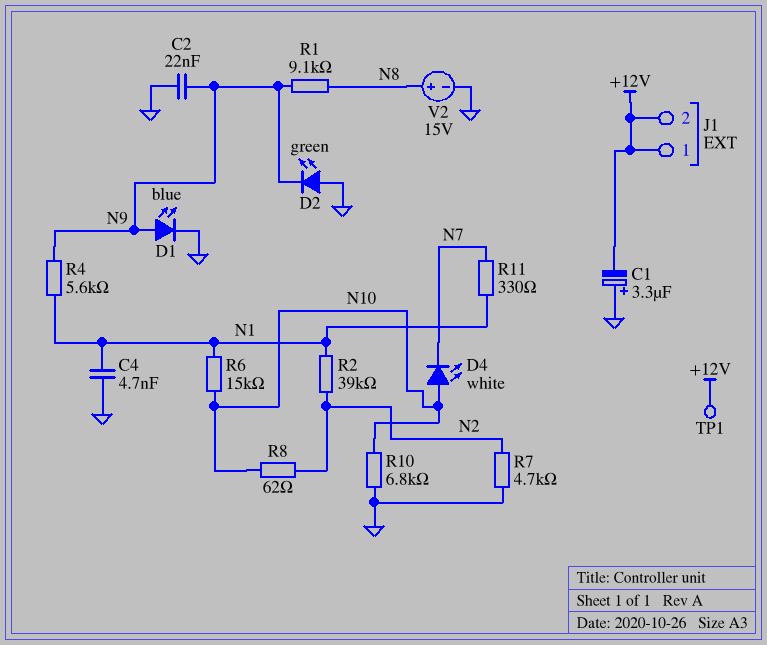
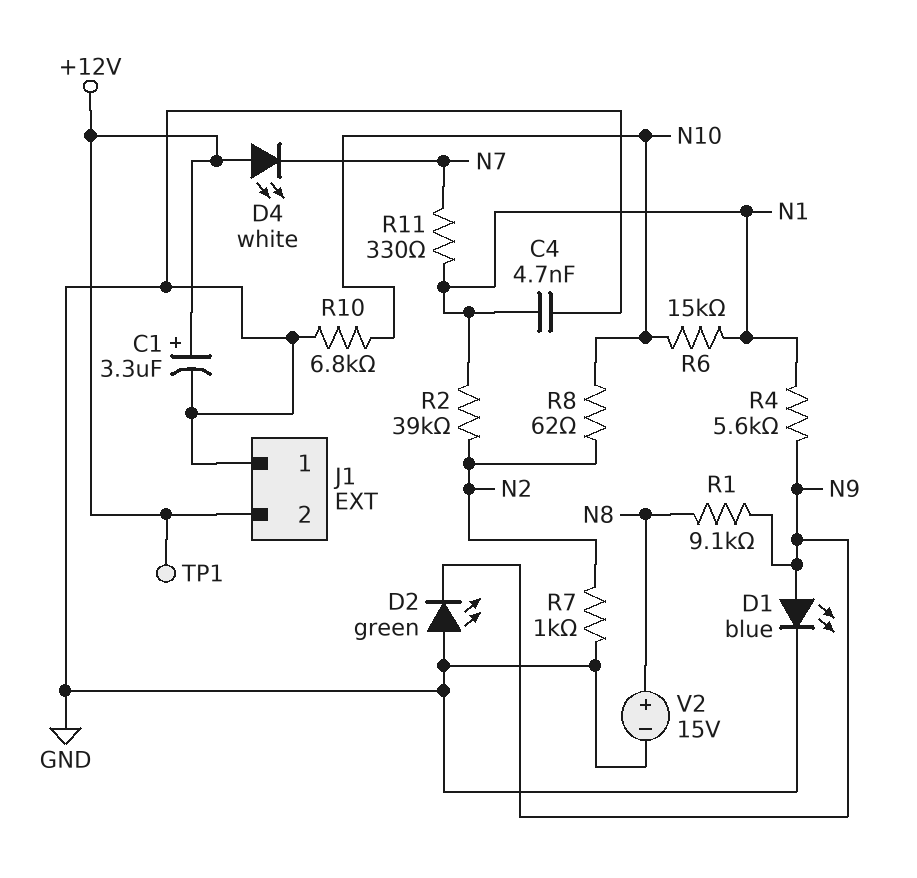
C1: 3.3uF (plus GND, minus +12V) -> 3.3uF (plus +12V, minus GND)
C2: 22nF (GND, N9) -> none
D4: LED white (A N10, K N7) -> LED white (A +12V, K N7)
J1 pin 1: +12V -> GND
R7: 4.7k (GND, N2) -> 1k (GND, N2)

